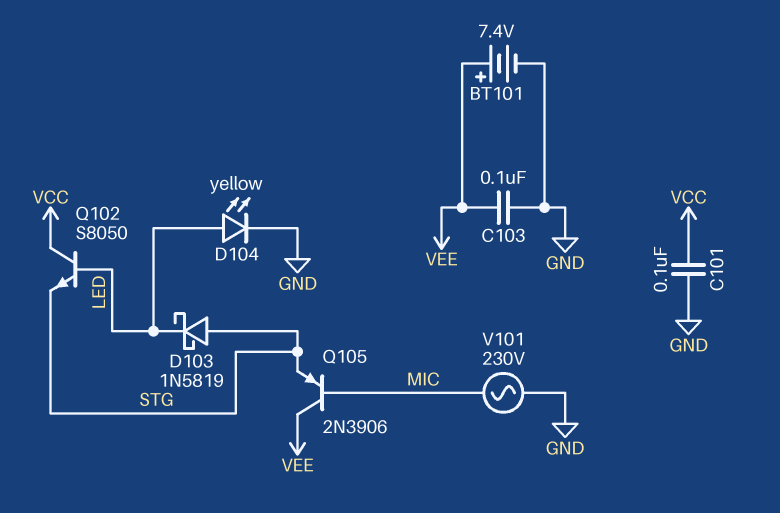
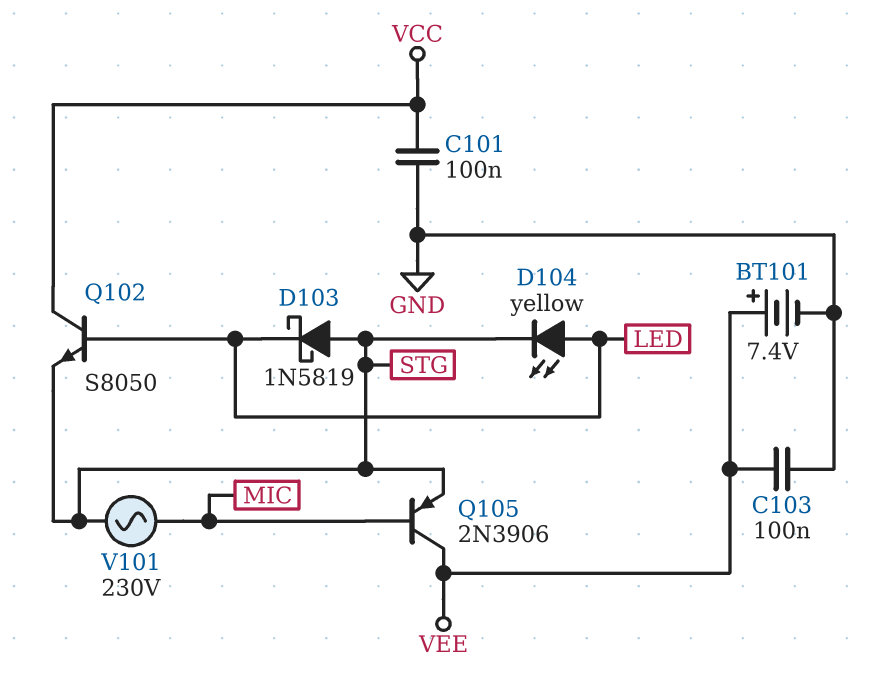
D104: LED yellow (A LED, K GND) -> LED yellow (A LED, K STG)
V101: AC 230V (GND, MIC) -> AC 230V (MIC, STG)

